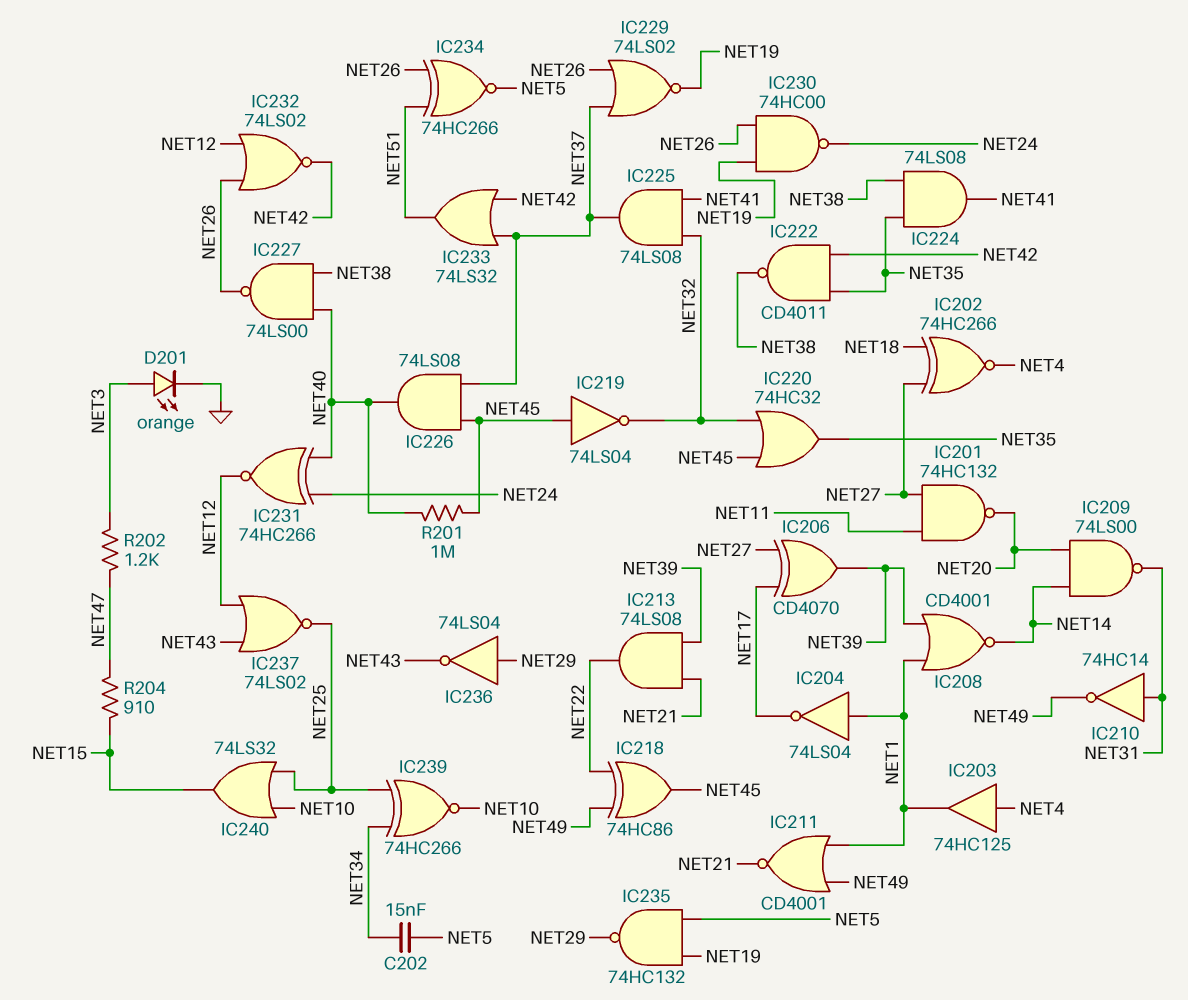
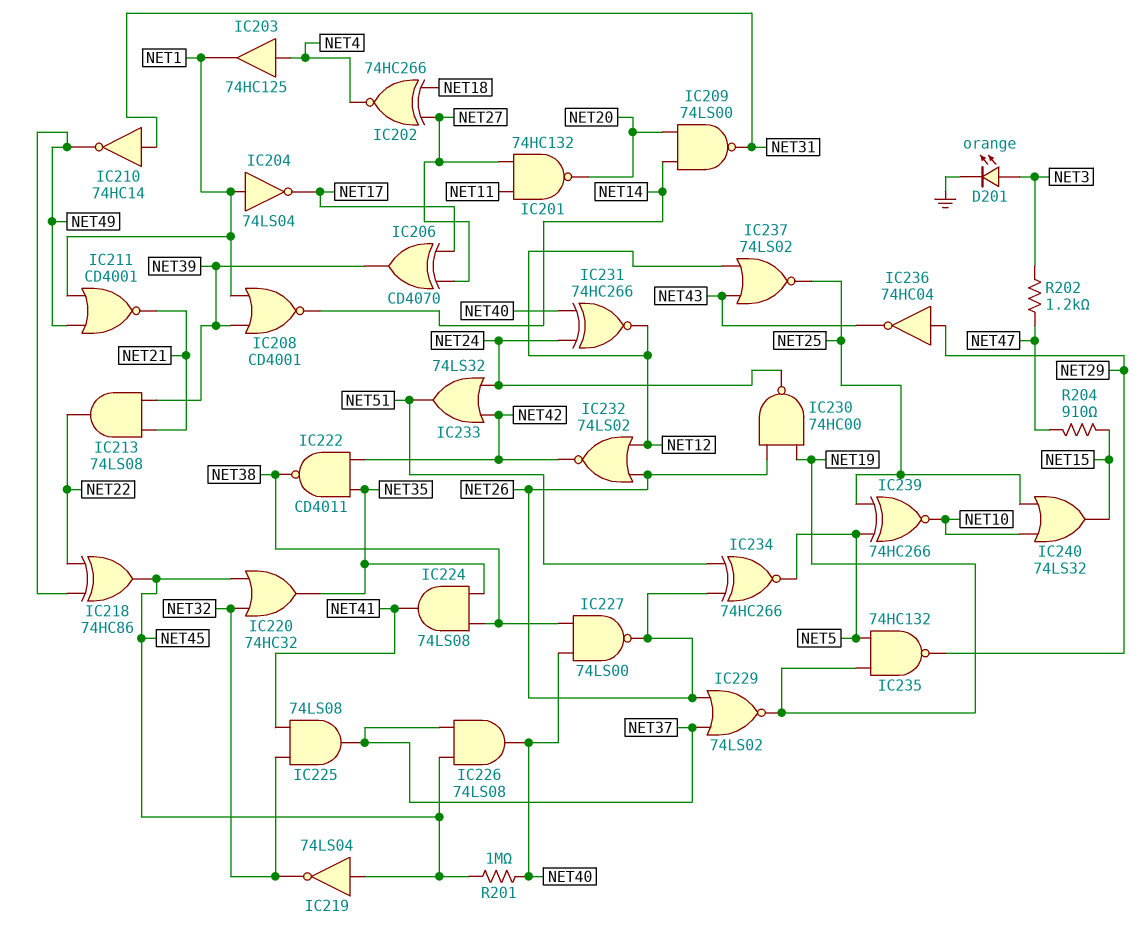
C202: 15nF (NET5, NET34) -> none
IC233: OR 74LS32 (in NET37, in NET42, out NET51) -> OR 74LS32 (in NET24, in NET42, out NET51)
IC236: NOT 74LS04 (in NET29, out NET43) -> NOT 74HC04 (in NET29, out NET43)
IC239: XNOR 74HC266 (in NET25, in NET34, out NET10) -> XNOR 74HC266 (in NET5, in NET25, out NET10)

